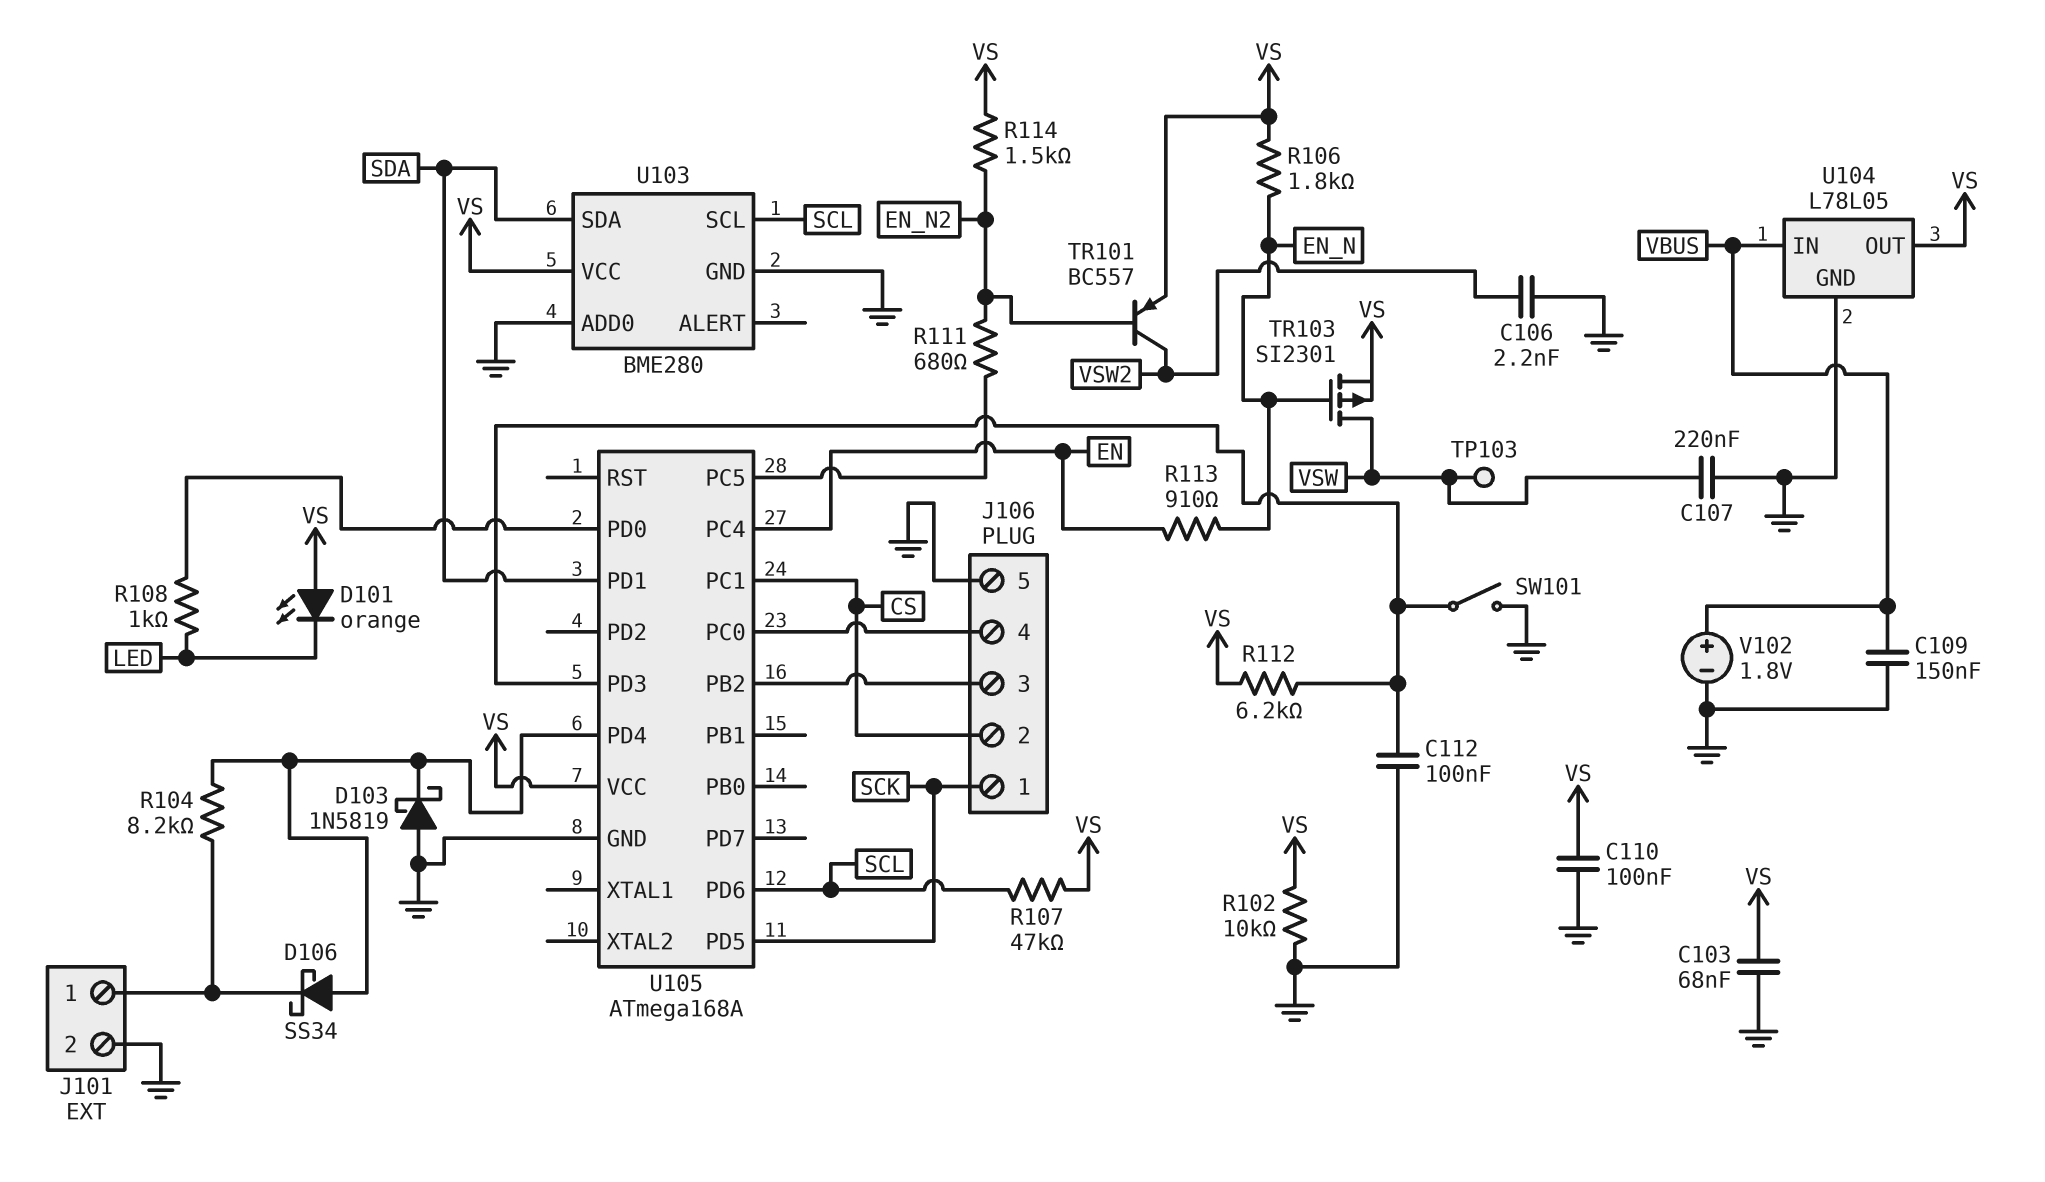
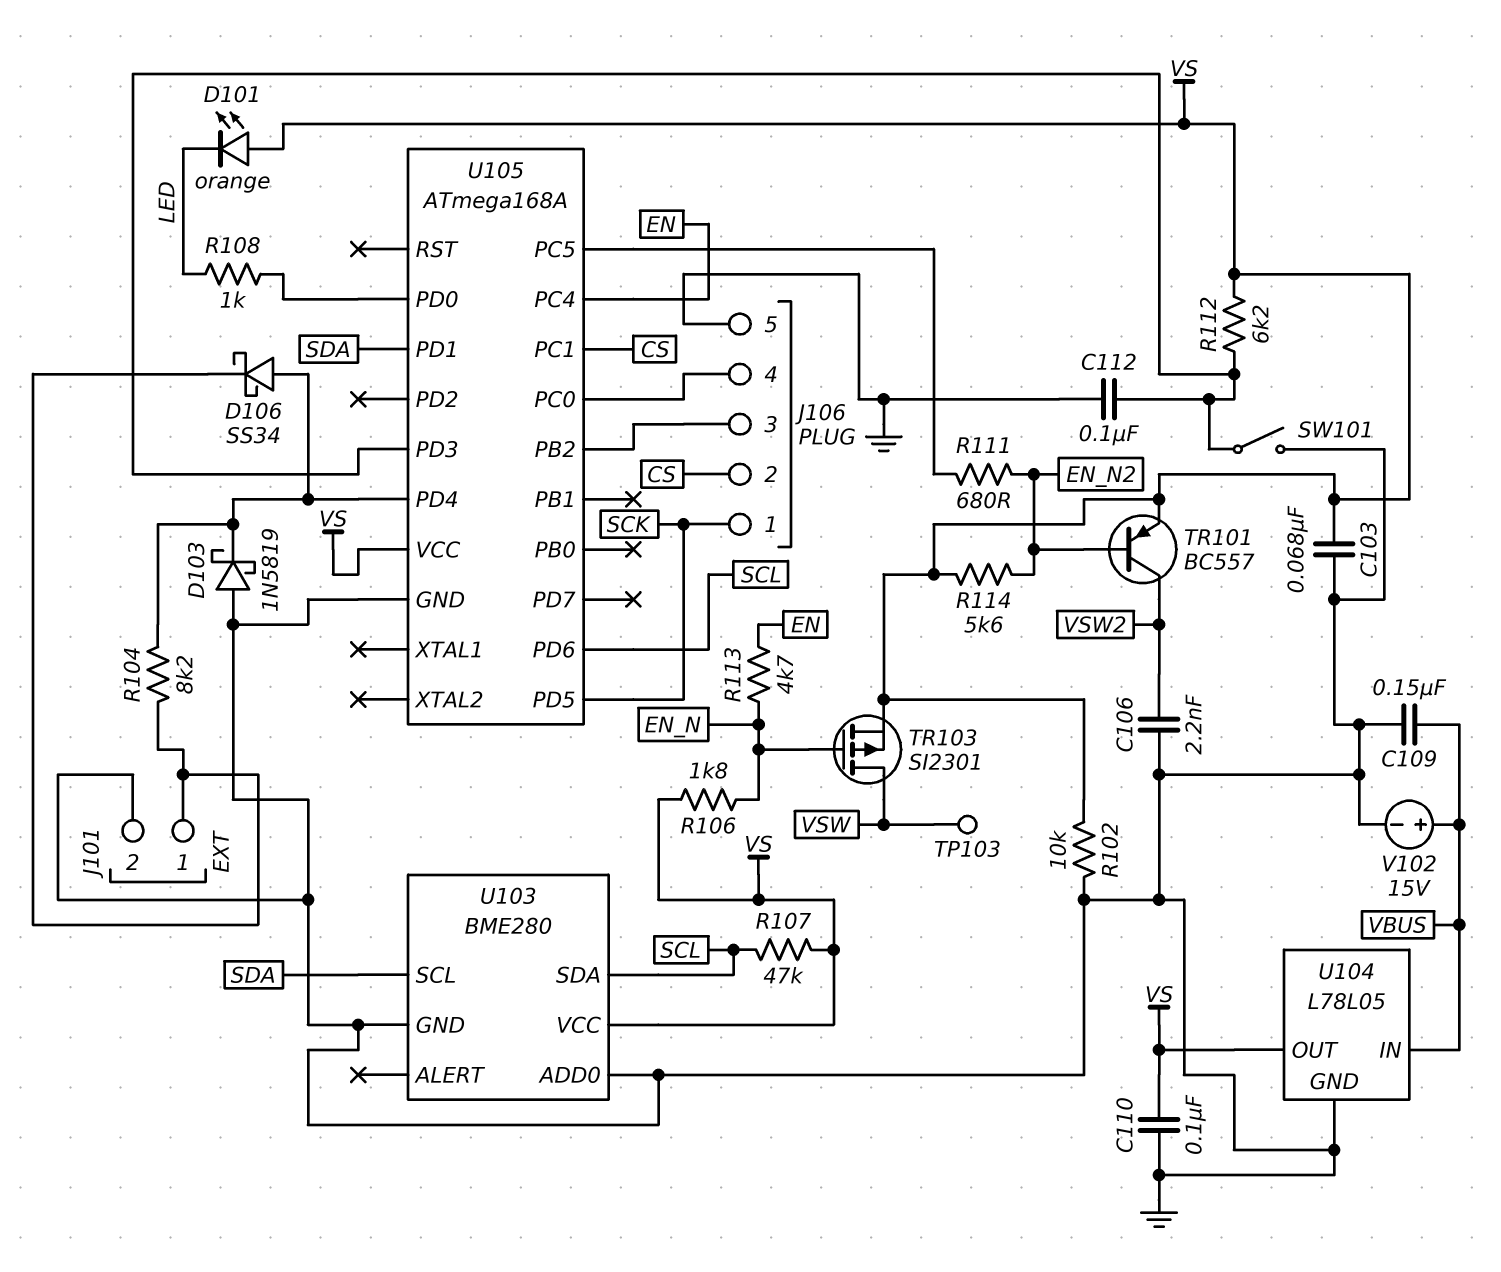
C107: 220nF (GND, VSW) -> none
R113: 910 (EN, EN_N) -> 4.7k (EN, EN_N)
R114: 1.5k (EN_N2, VS) -> 5.6k (EN_N2, VS)
U103 pin SCL: SCL -> SDA
U103 pin SDA: SDA -> SCL
V102: 1.8V (plus VBUS, minus GND) -> 15V (plus VBUS, minus GND)

